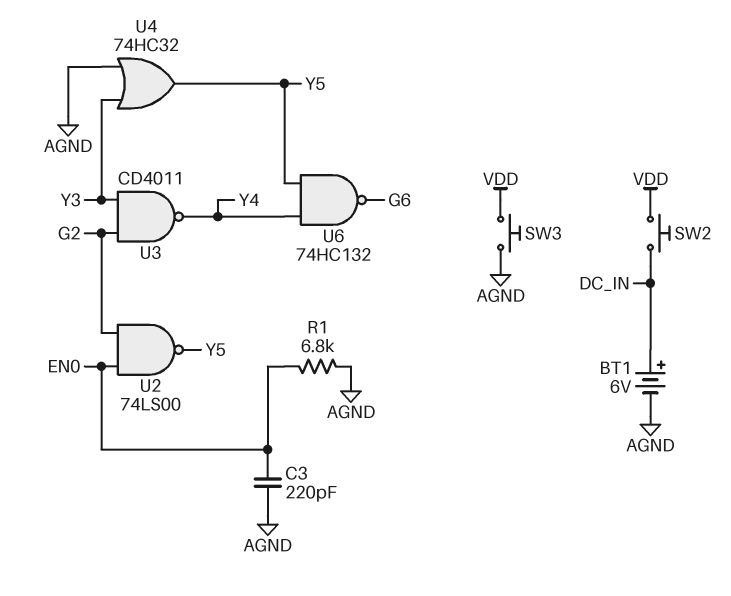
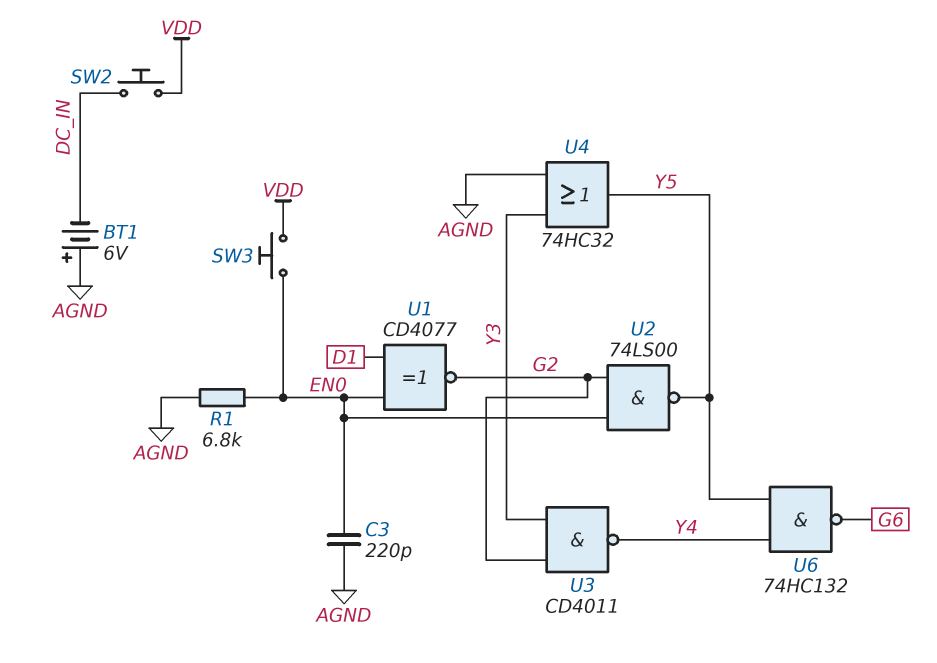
BT1: 6V (plus DC_IN, minus AGND) -> 6V (plus AGND, minus DC_IN)
SW3: button (AGND, VDD) -> button (EN0, VDD)
U1: none -> XNOR CD4077 (in D1, in EN0, out G2)

